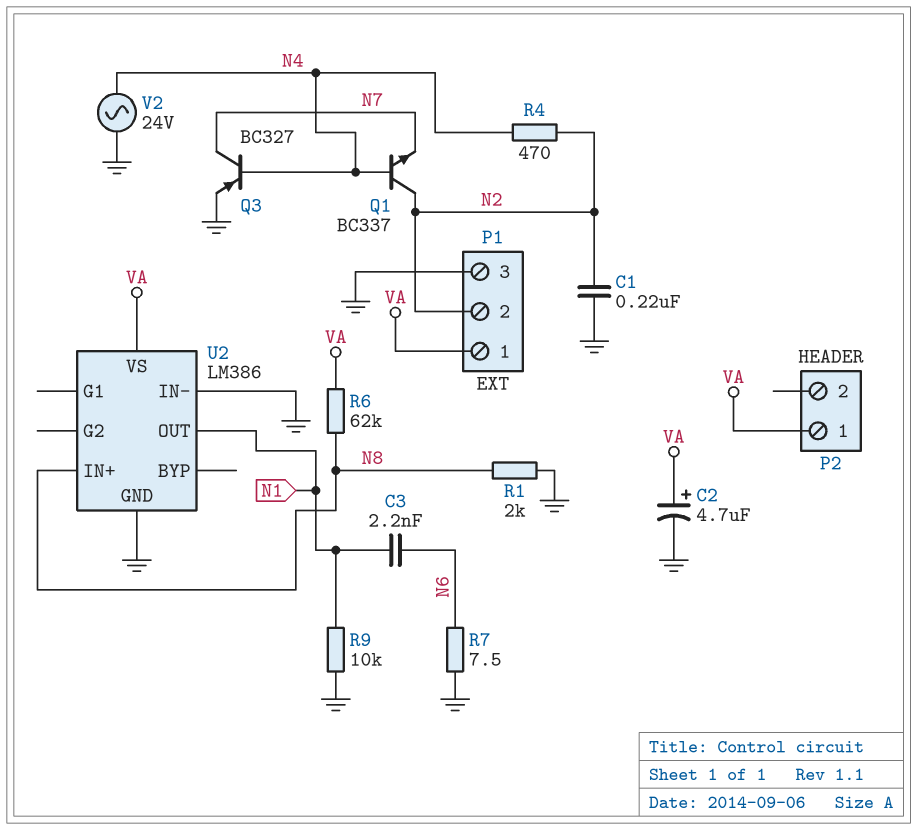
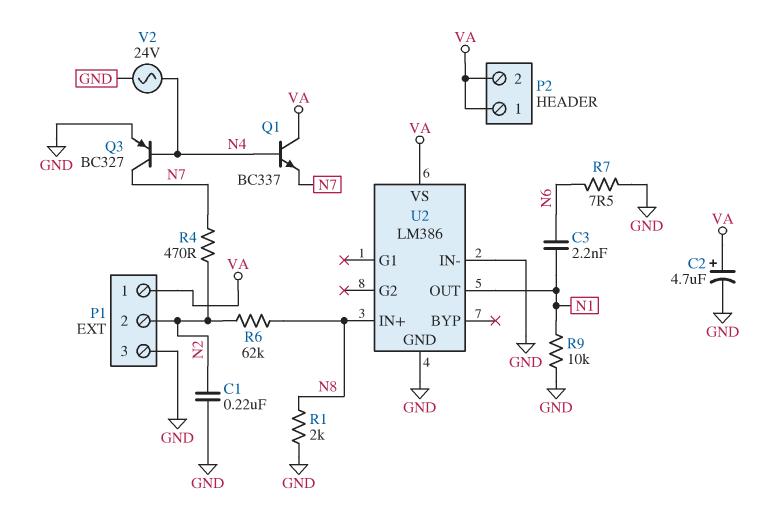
P2 pin 2: none -> VA
Q1: NPN BC337 (B N4, C N2, E N7) -> NPN BC337 (B N4, C VA, E N7)
R4: 470 (N2, N4) -> 470 (N2, N7)
R6: 62k (N8, VA) -> 62k (N2, N8)

